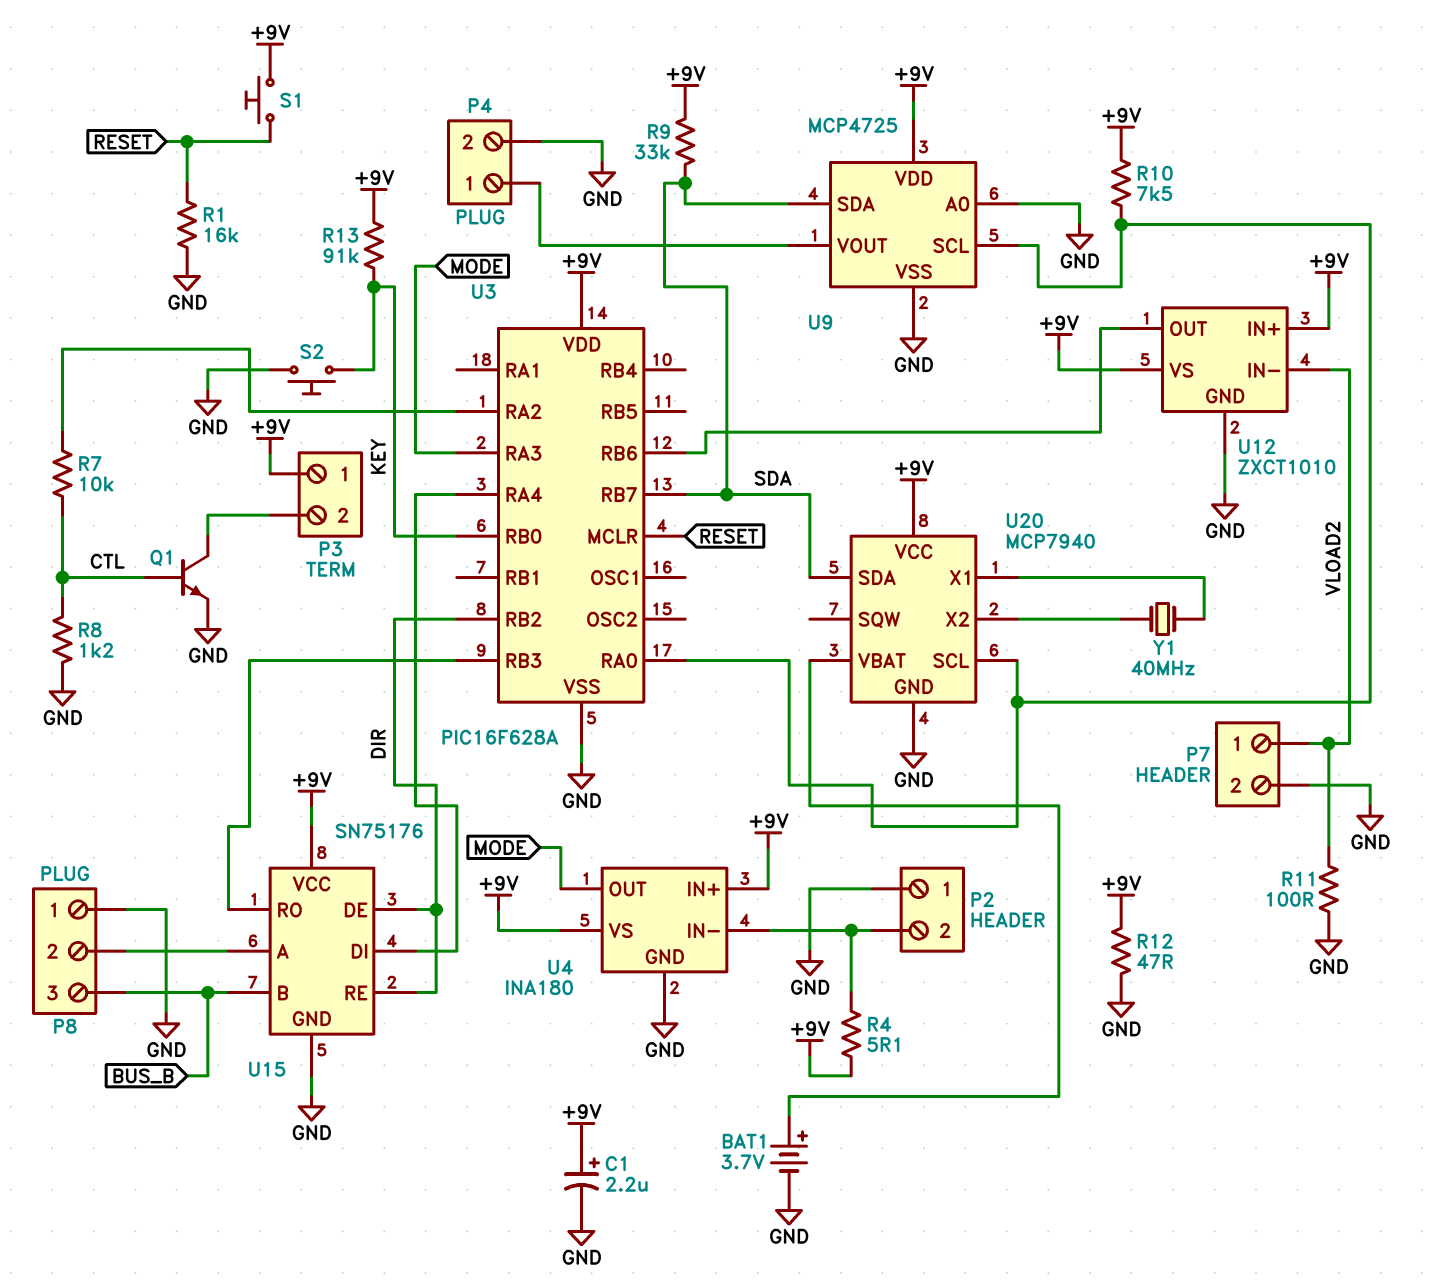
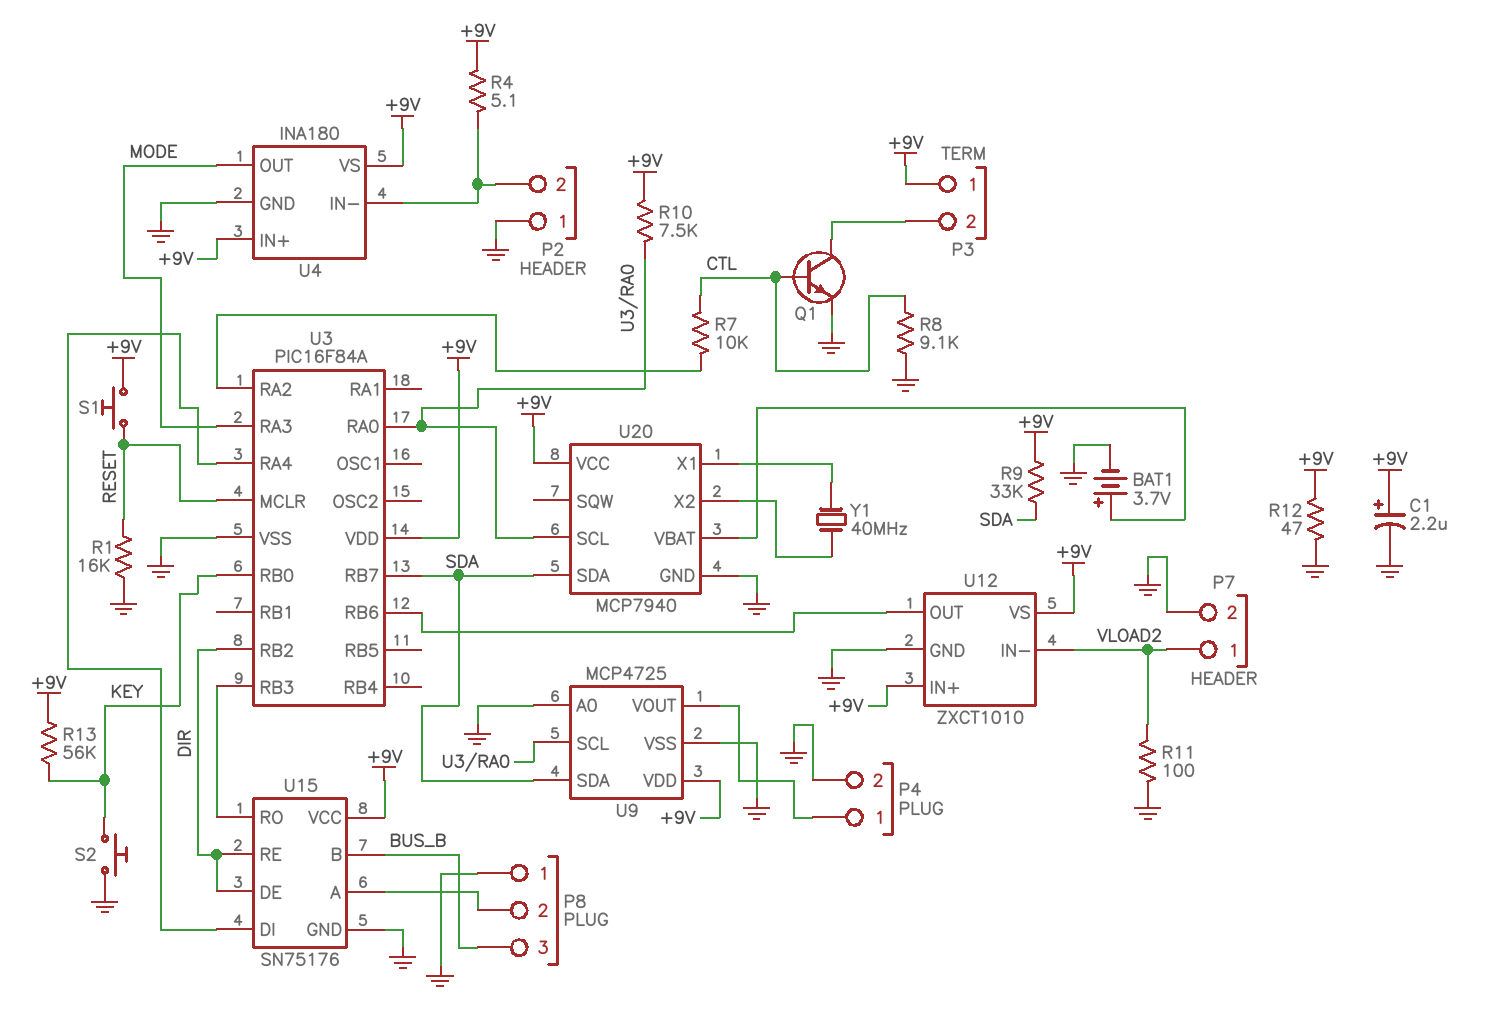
R8: 1.2k (CTL, GND) -> 9.1k (CTL, GND)
R13: 91k (+9V, KEY) -> 56k (+9V, KEY)
U3: PIC16F628A -> PIC16F84A

